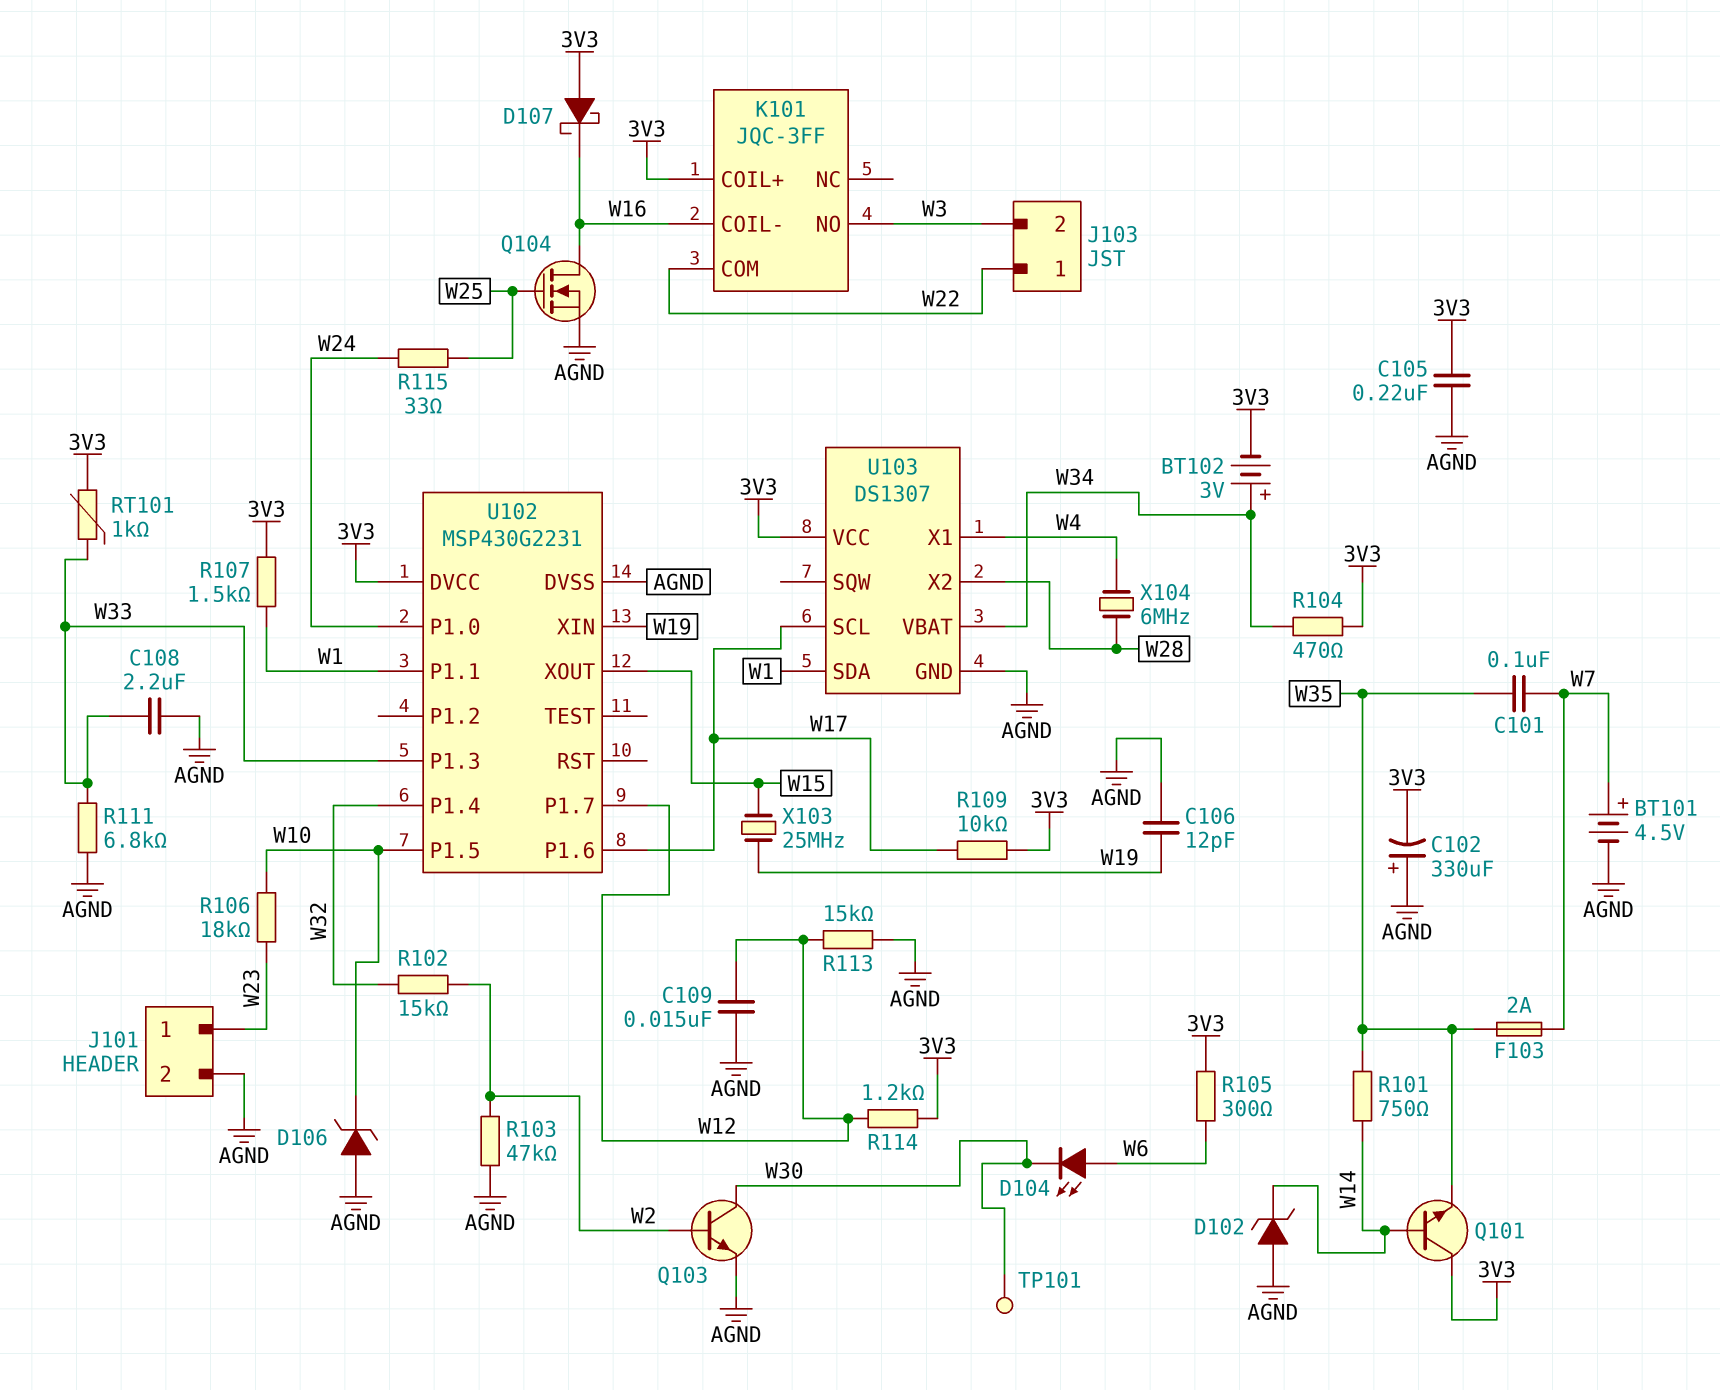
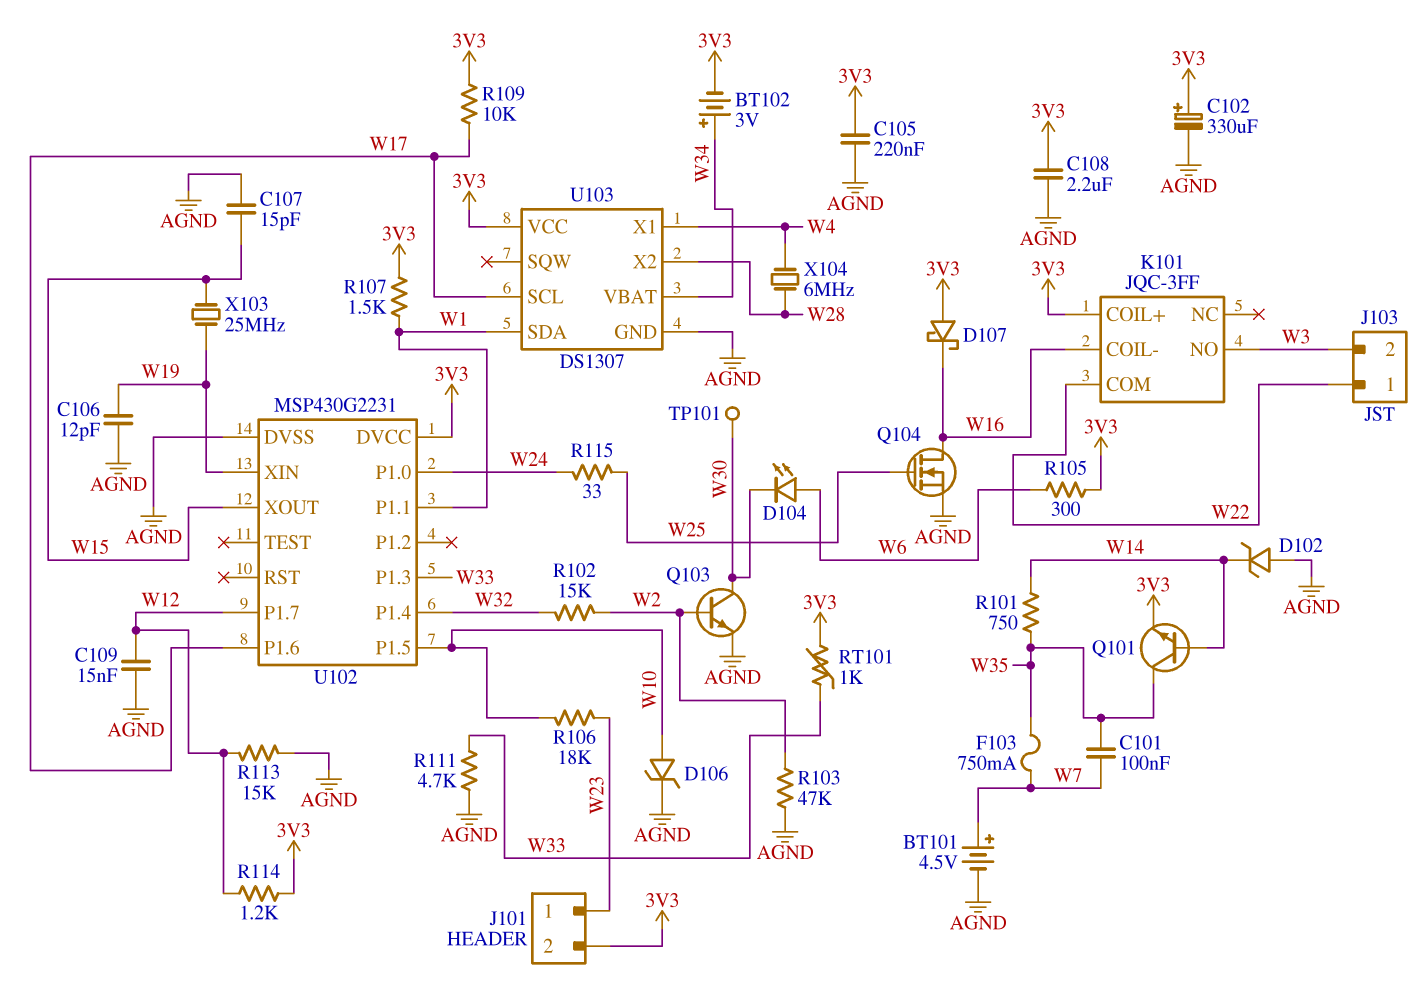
C102: 330uF (plus AGND, minus 3V3) -> 330uF (plus 3V3, minus AGND)
C107: none -> 15pF (AGND, W15)
C108: 2.2uF (AGND, W33) -> 2.2uF (3V3, AGND)
D106: zener (A AGND, K W10) -> zener (A W10, K AGND)
F103: 2A (W7, W35) -> 750mA (W7, W35)
J101 pin 2: AGND -> 3V3
Q101: NPN (B W14, C 3V3, E W35) -> NPN (B W14, C W35, E 3V3)
R104: 470 (3V3, W34) -> none
R111: 6.8k (AGND, W33) -> 4.7k (AGND, W33)

